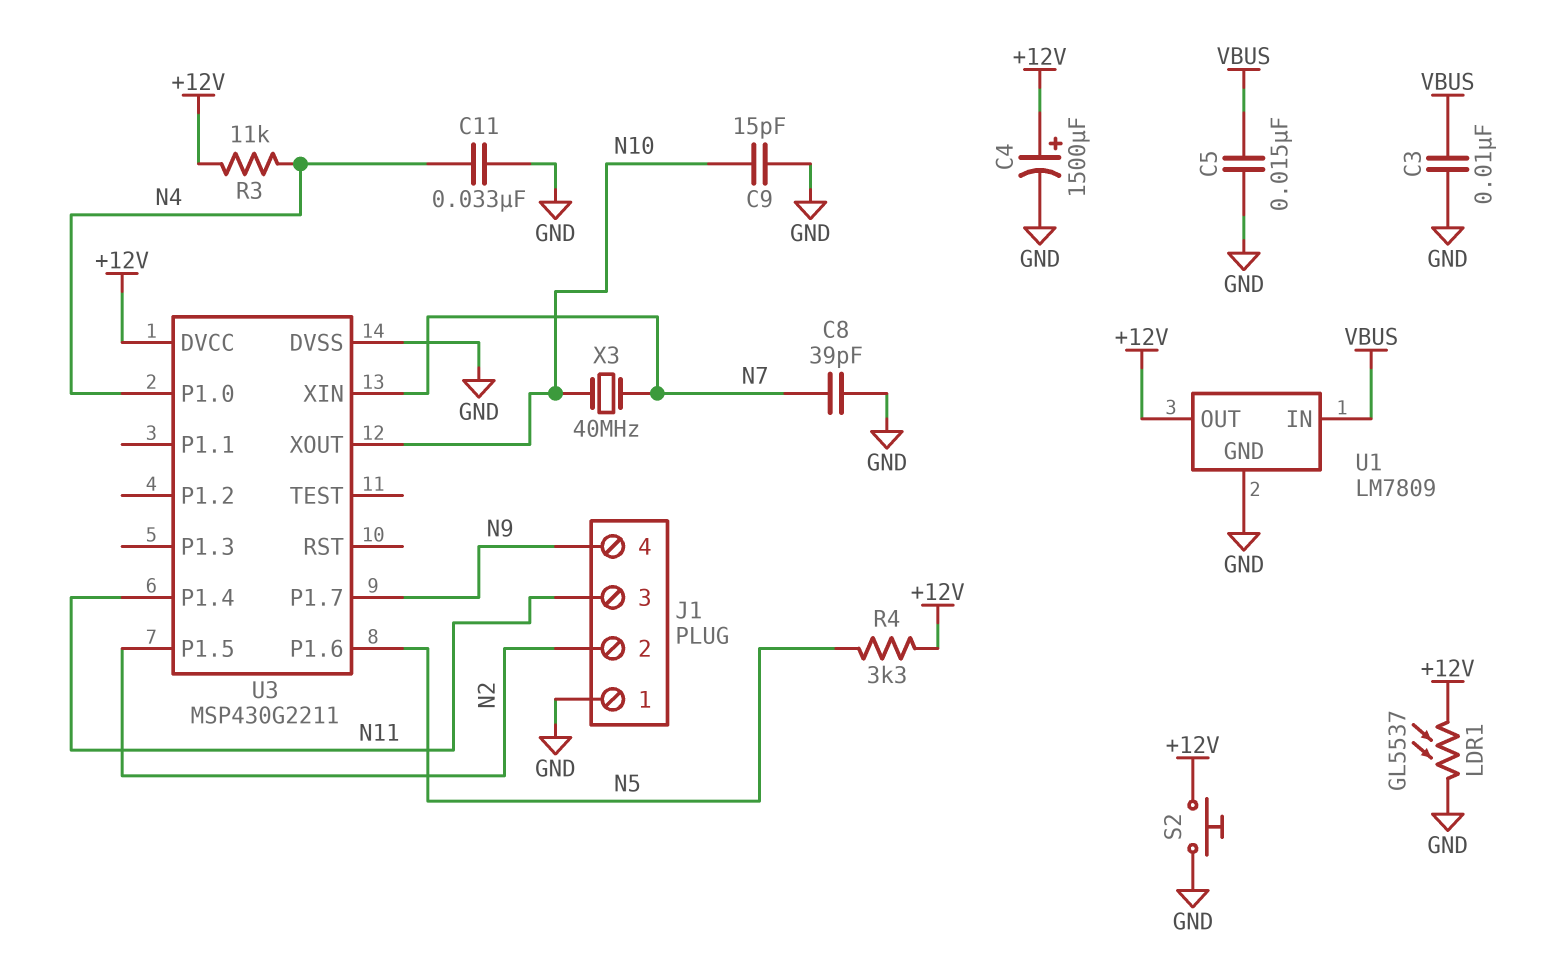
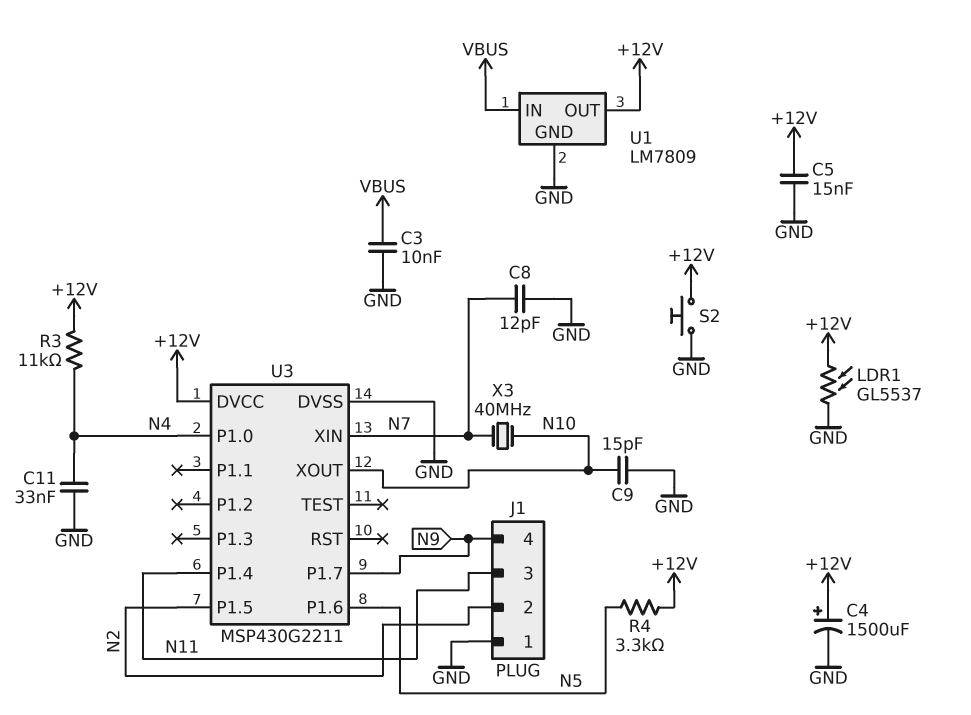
C5: 15nF (GND, VBUS) -> 15nF (+12V, GND)
C8: 39pF (GND, N7) -> 12pF (GND, N7)

